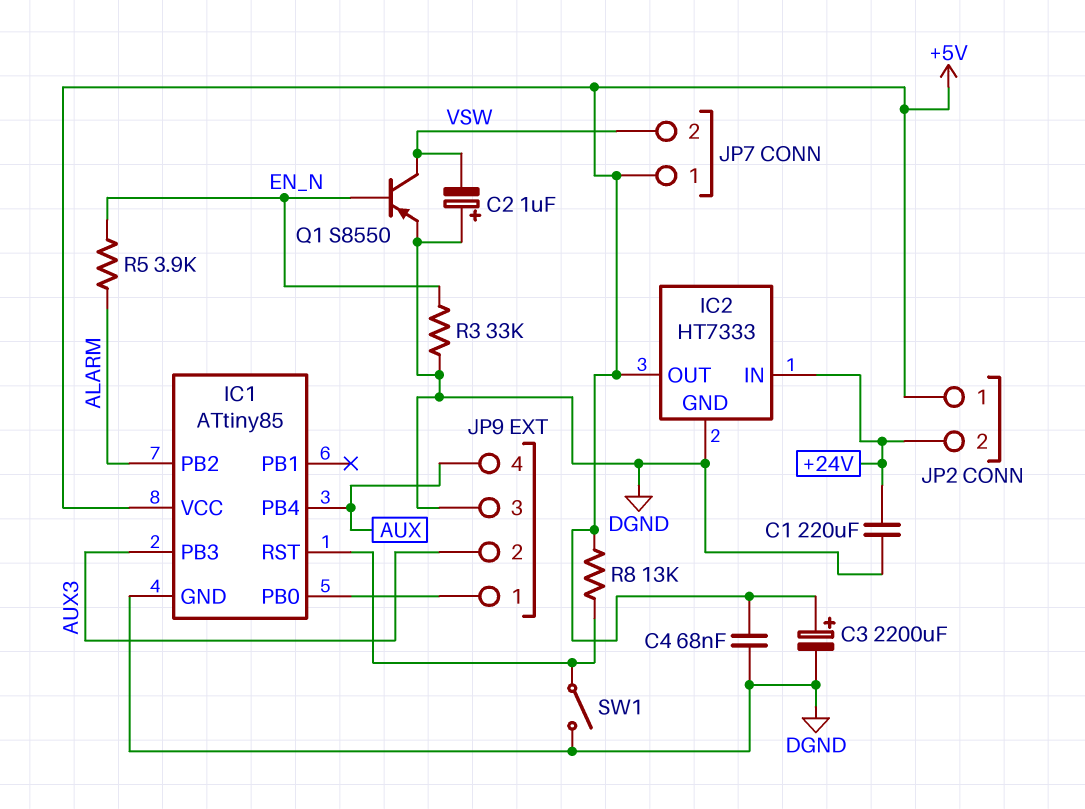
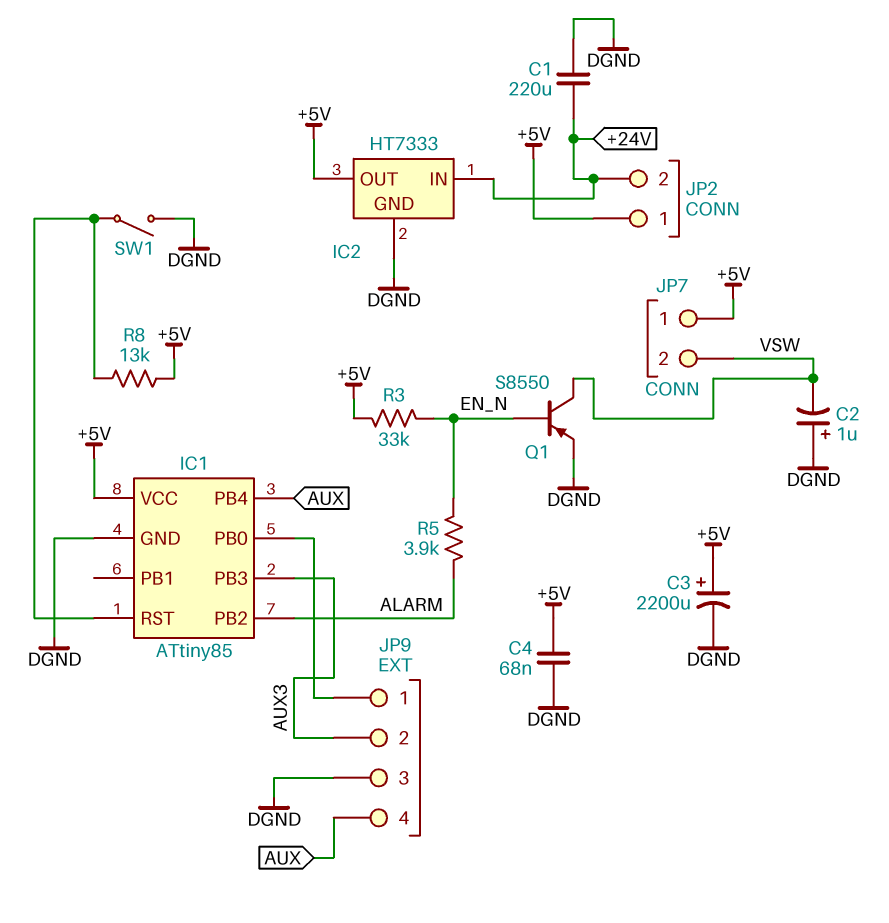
R3: 33k (DGND, EN_N) -> 33k (+5V, EN_N)

